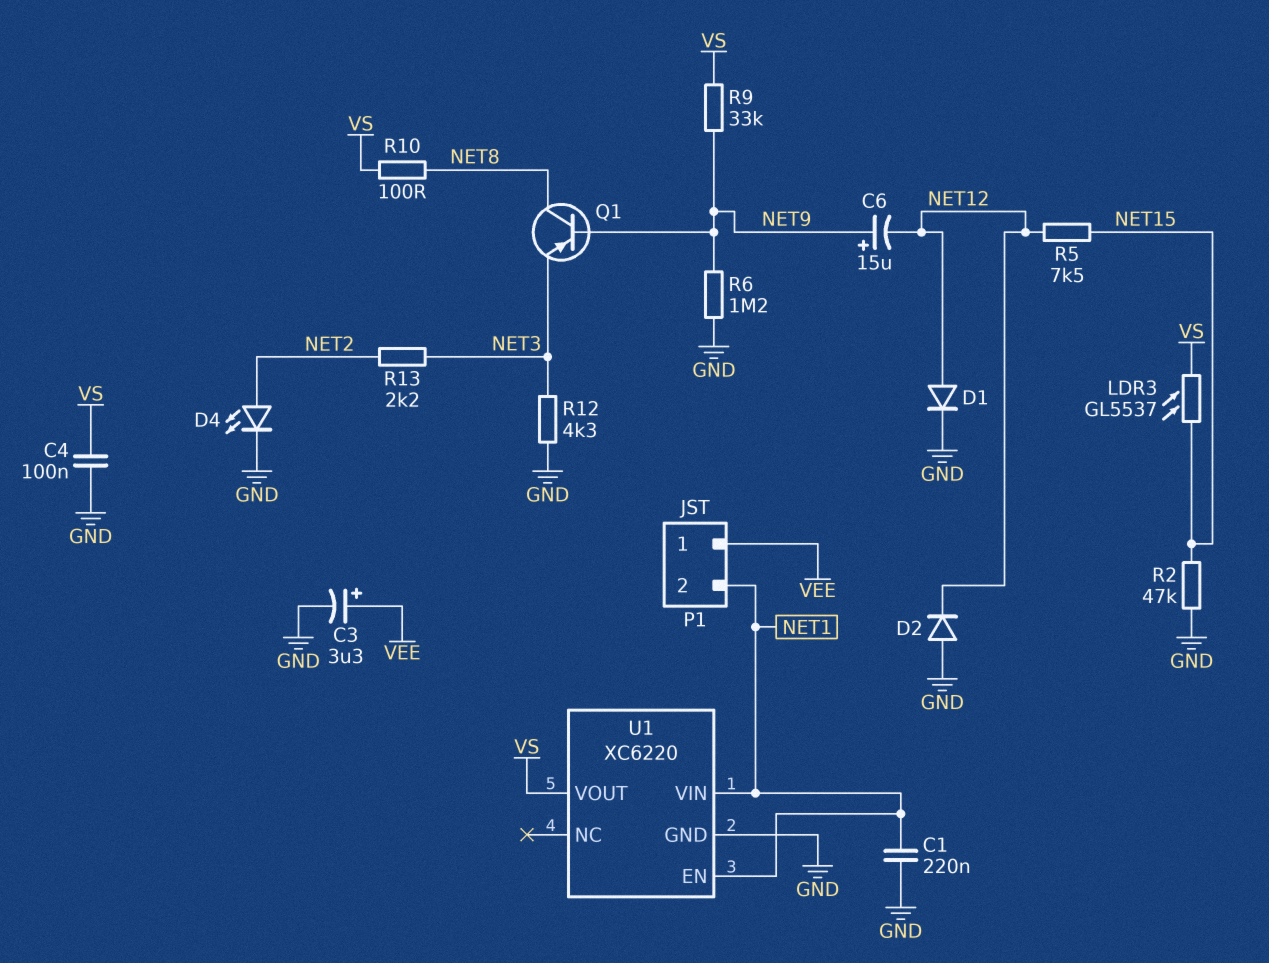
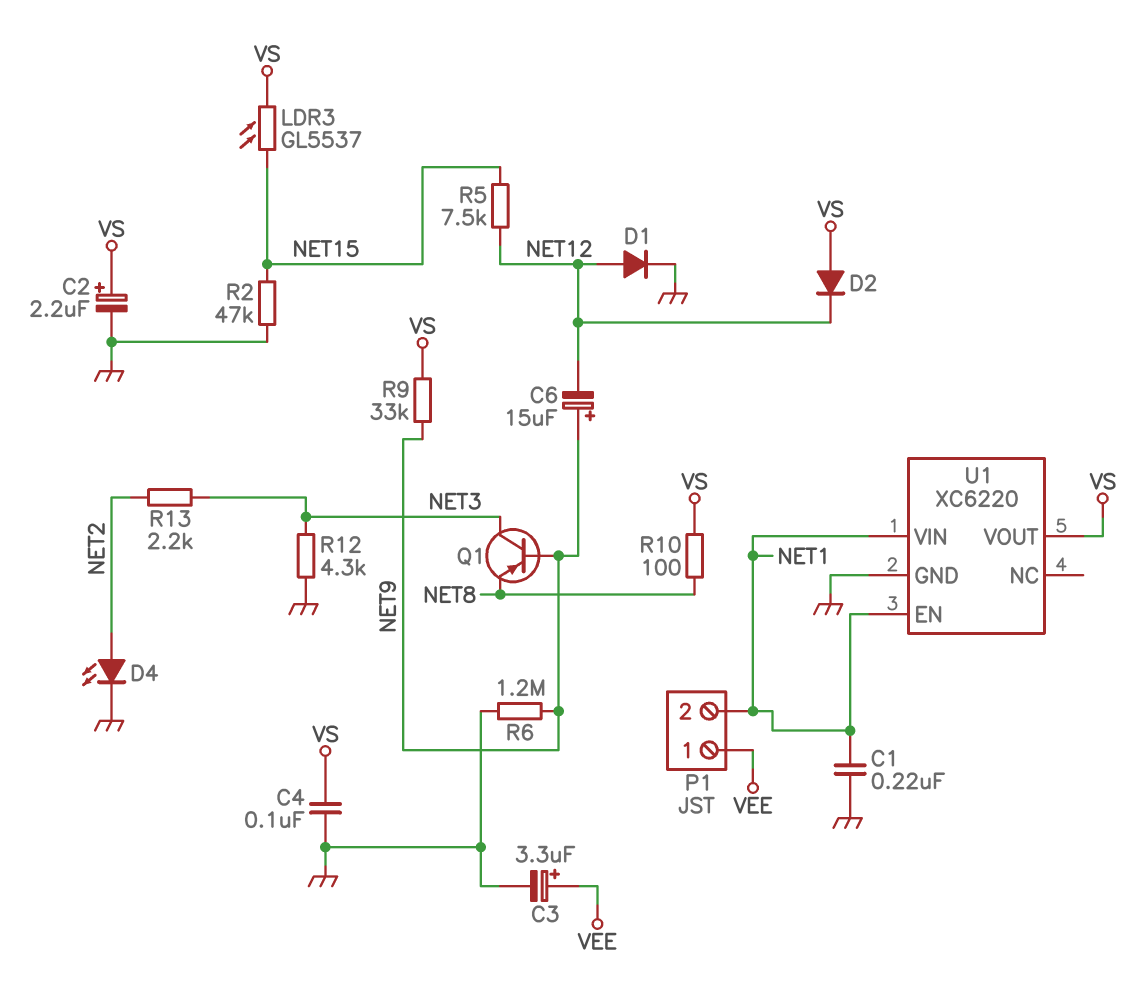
C2: none -> 2.2uF (plus VS, minus GND)
D2: diode (A GND, K NET12) -> diode (A VS, K NET12)
Q1: PNP (B NET9, C NET8, E NET3) -> PNP (B NET9, C NET3, E NET8)

